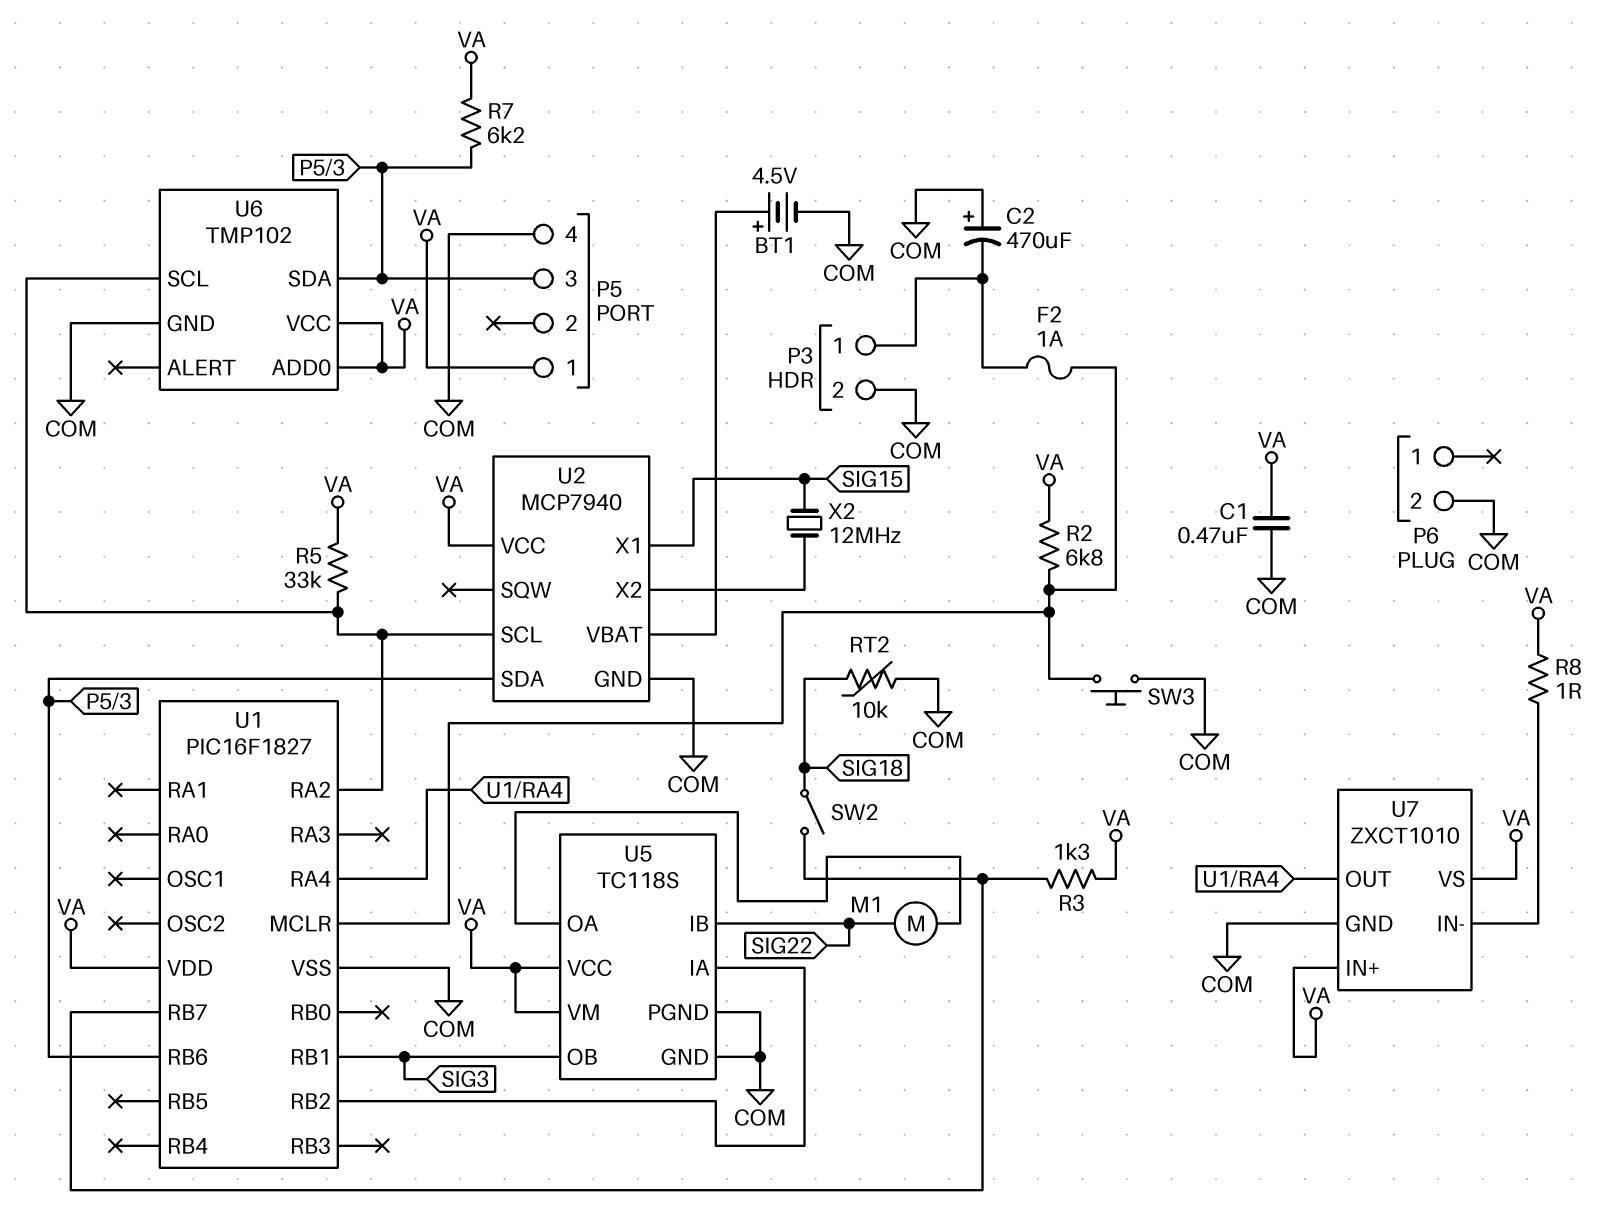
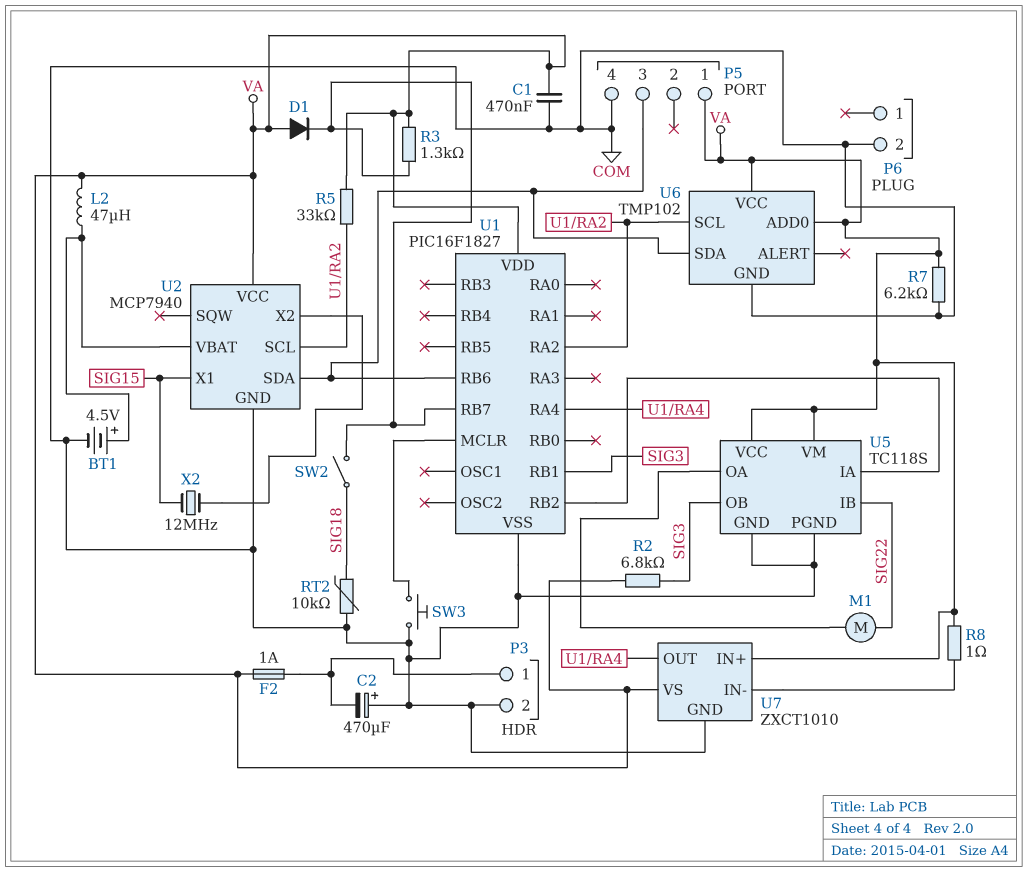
D1: none -> diode (A VA, K U1/RB7)
F2: 1A (P3/1, U1/MCLR) -> 1A (P3/1, VA)
L2: none -> 47uH (U2/VBAT, VA)
R2: 6.8k (U1/MCLR, VA) -> 6.8k (SIG3, VA)
R7: 6.2k (P5/3, VA) -> 6.2k (COM, VA)

